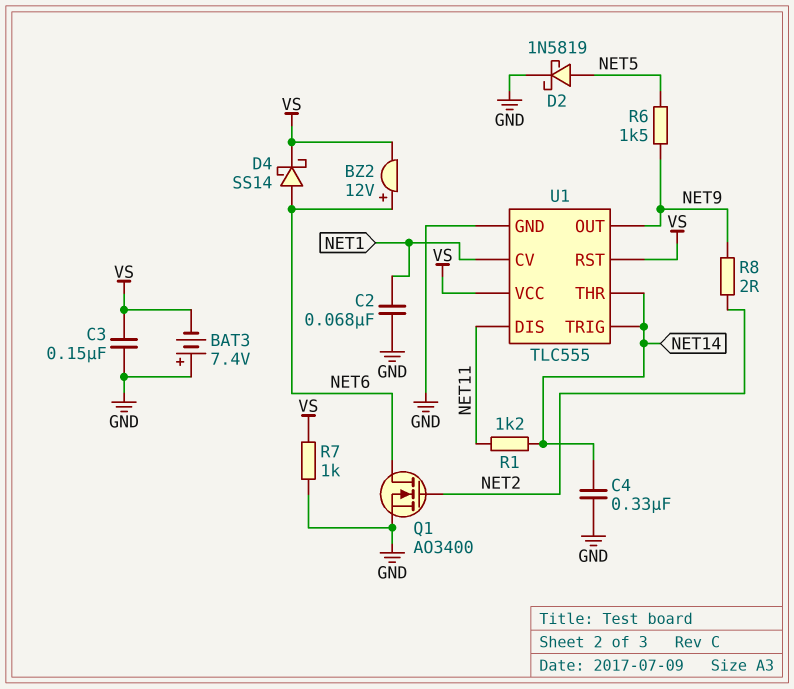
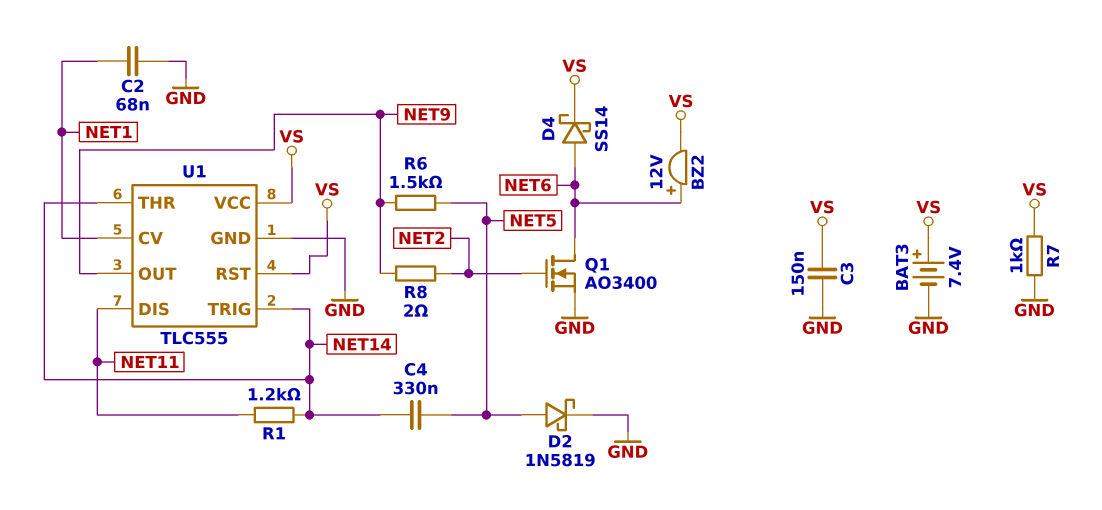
BAT3: 7.4V (plus GND, minus VS) -> 7.4V (plus VS, minus GND)
C4: 330nF (GND, NET14) -> 330nF (NET5, NET14)

